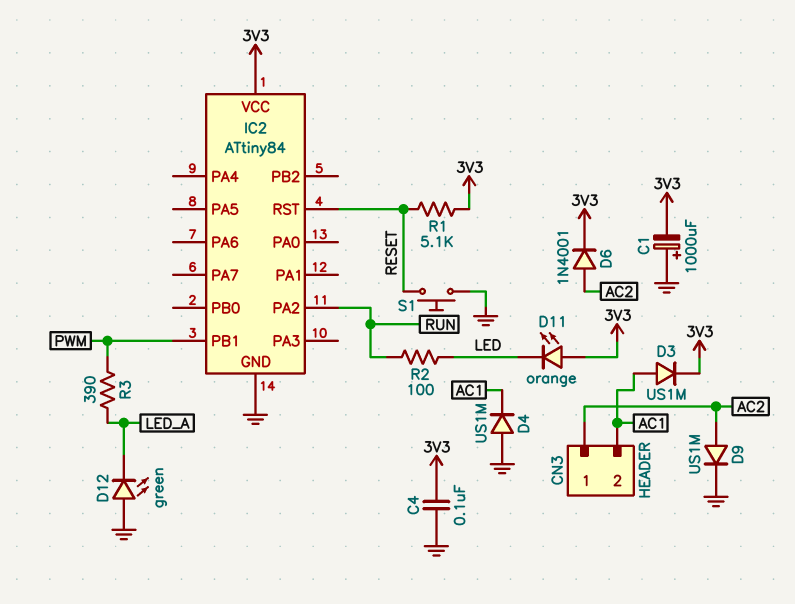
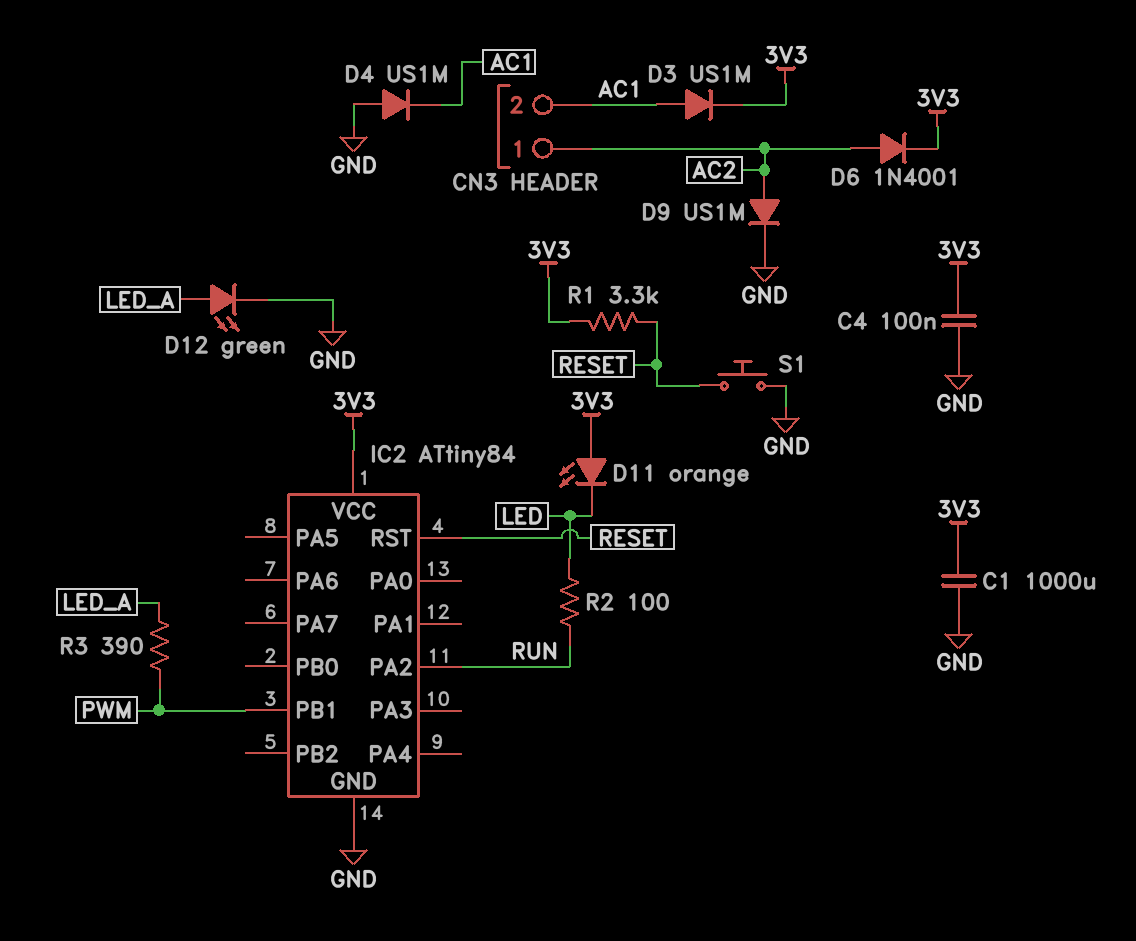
C1: 1000uF (plus GND, minus 3V3) -> 1000uF (3V3, GND)
D12: LED green (A GND, K LED_A) -> LED green (A LED_A, K GND)
R1: 5.1k (3V3, RESET) -> 3.3k (3V3, RESET)

